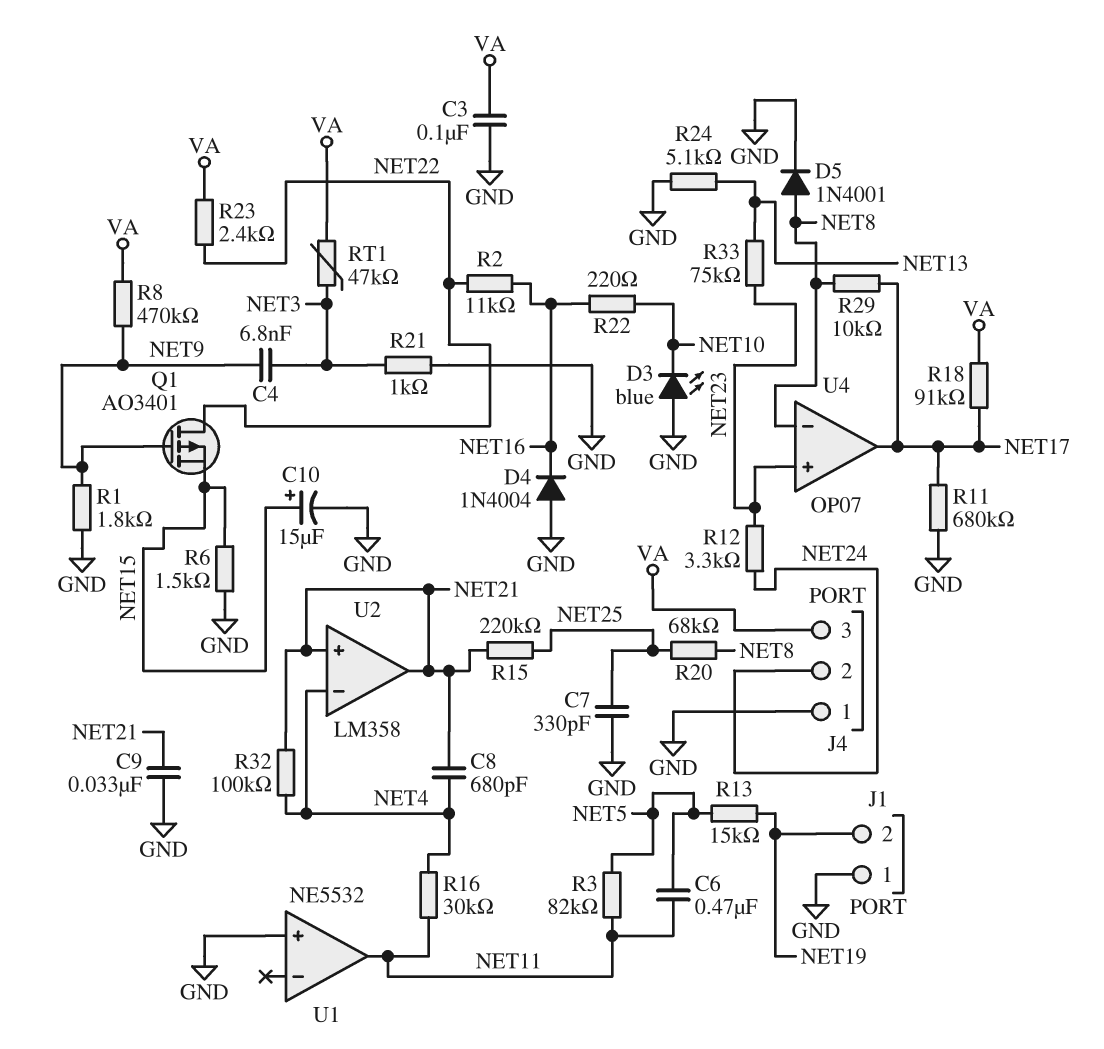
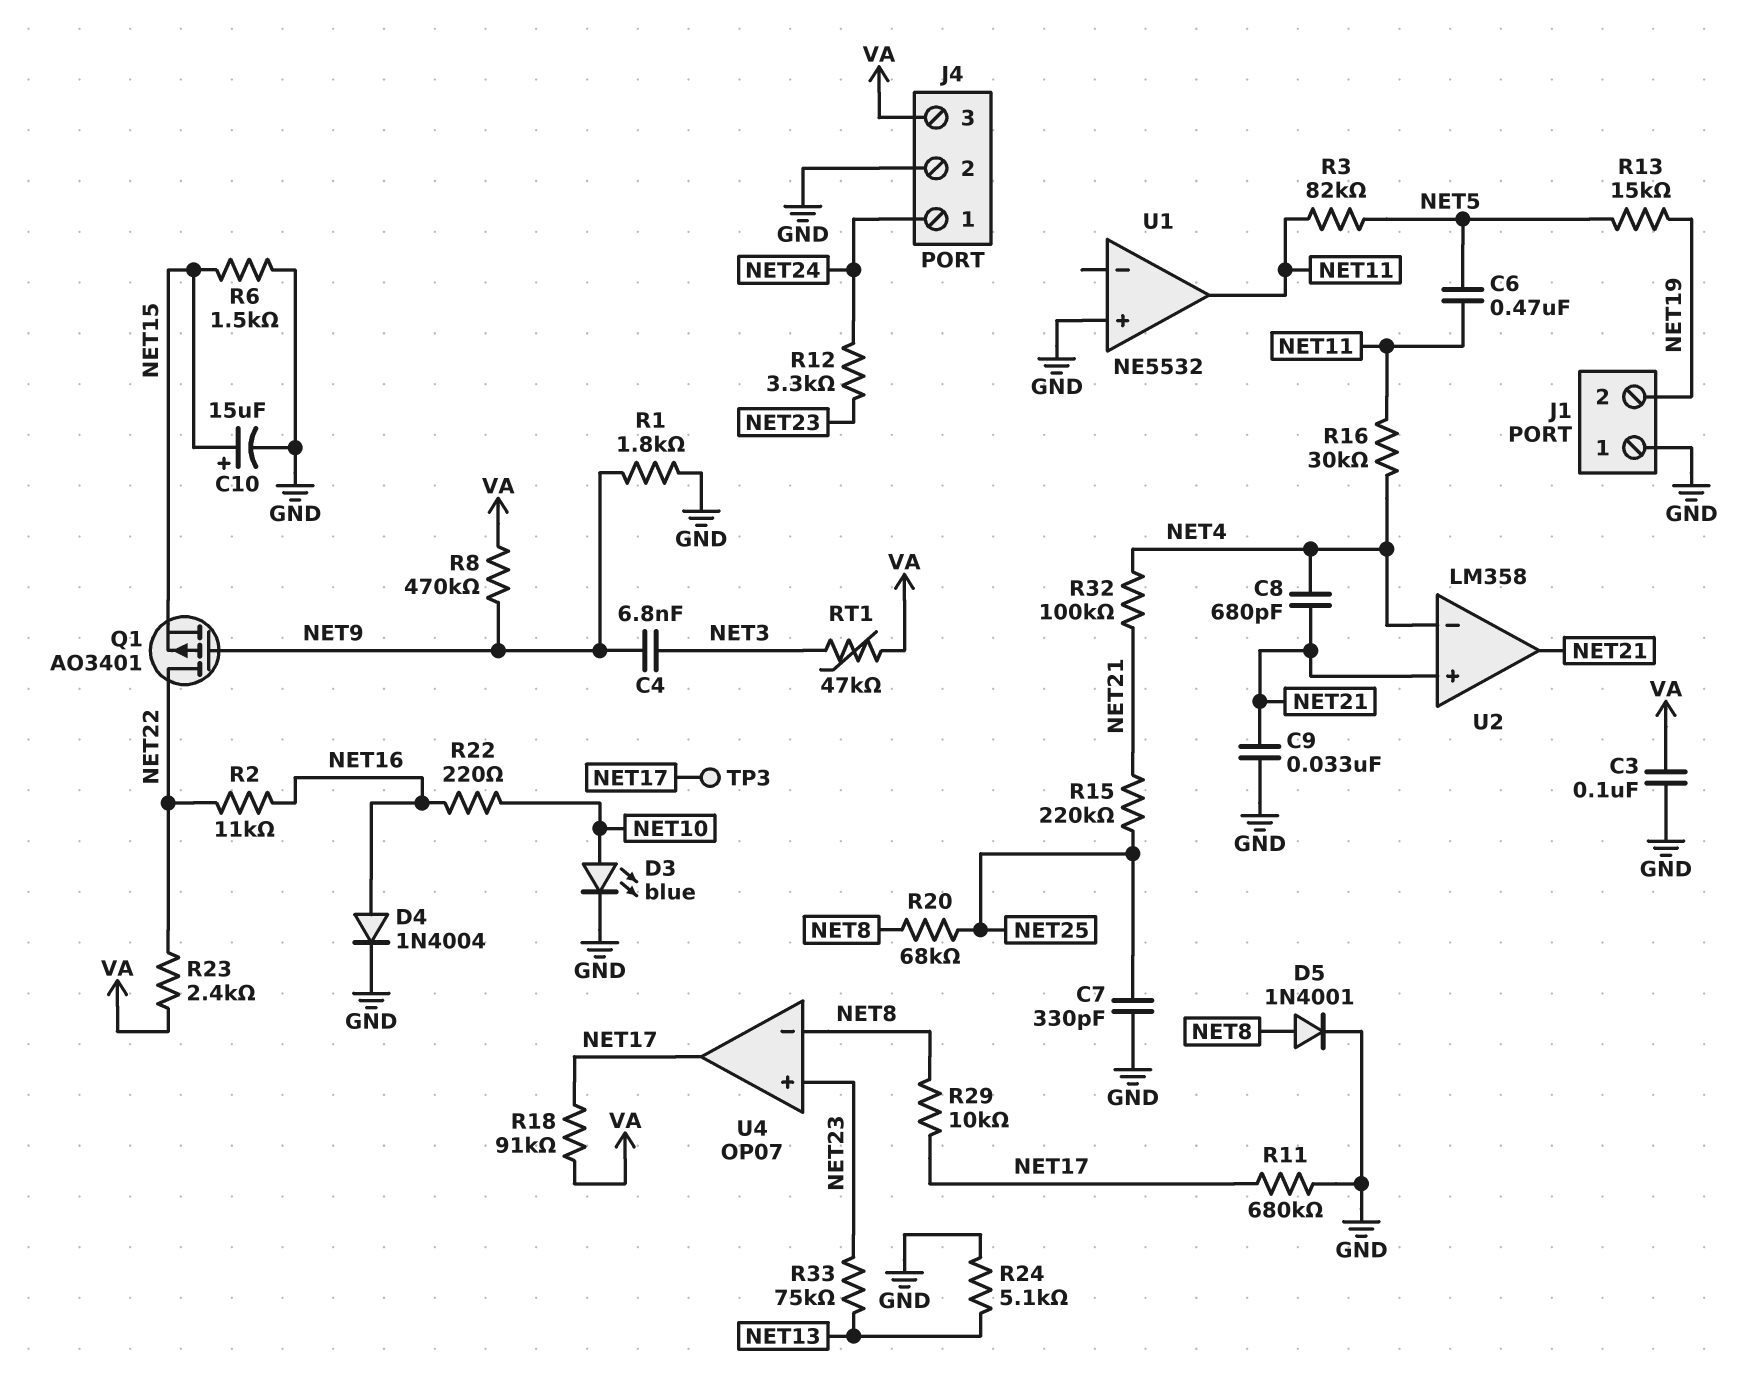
D3: LED blue (A GND, K NET10) -> LED blue (A NET10, K GND)
D4: diode 1N4004 (A GND, K NET16) -> diode 1N4004 (A NET16, K GND)
J4 pin 1: GND -> NET24
J4 pin 2: NET24 -> GND
R21: 1k (GND, NET3) -> none
TP3: none -> test point (NET17)

